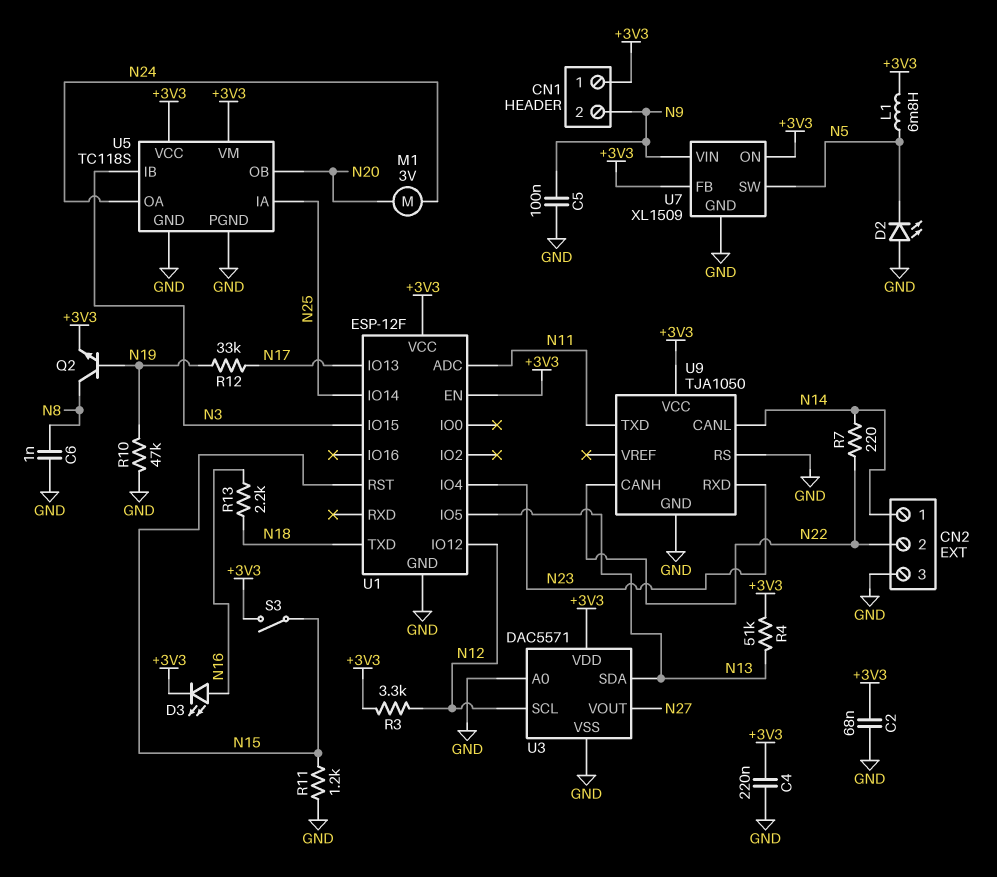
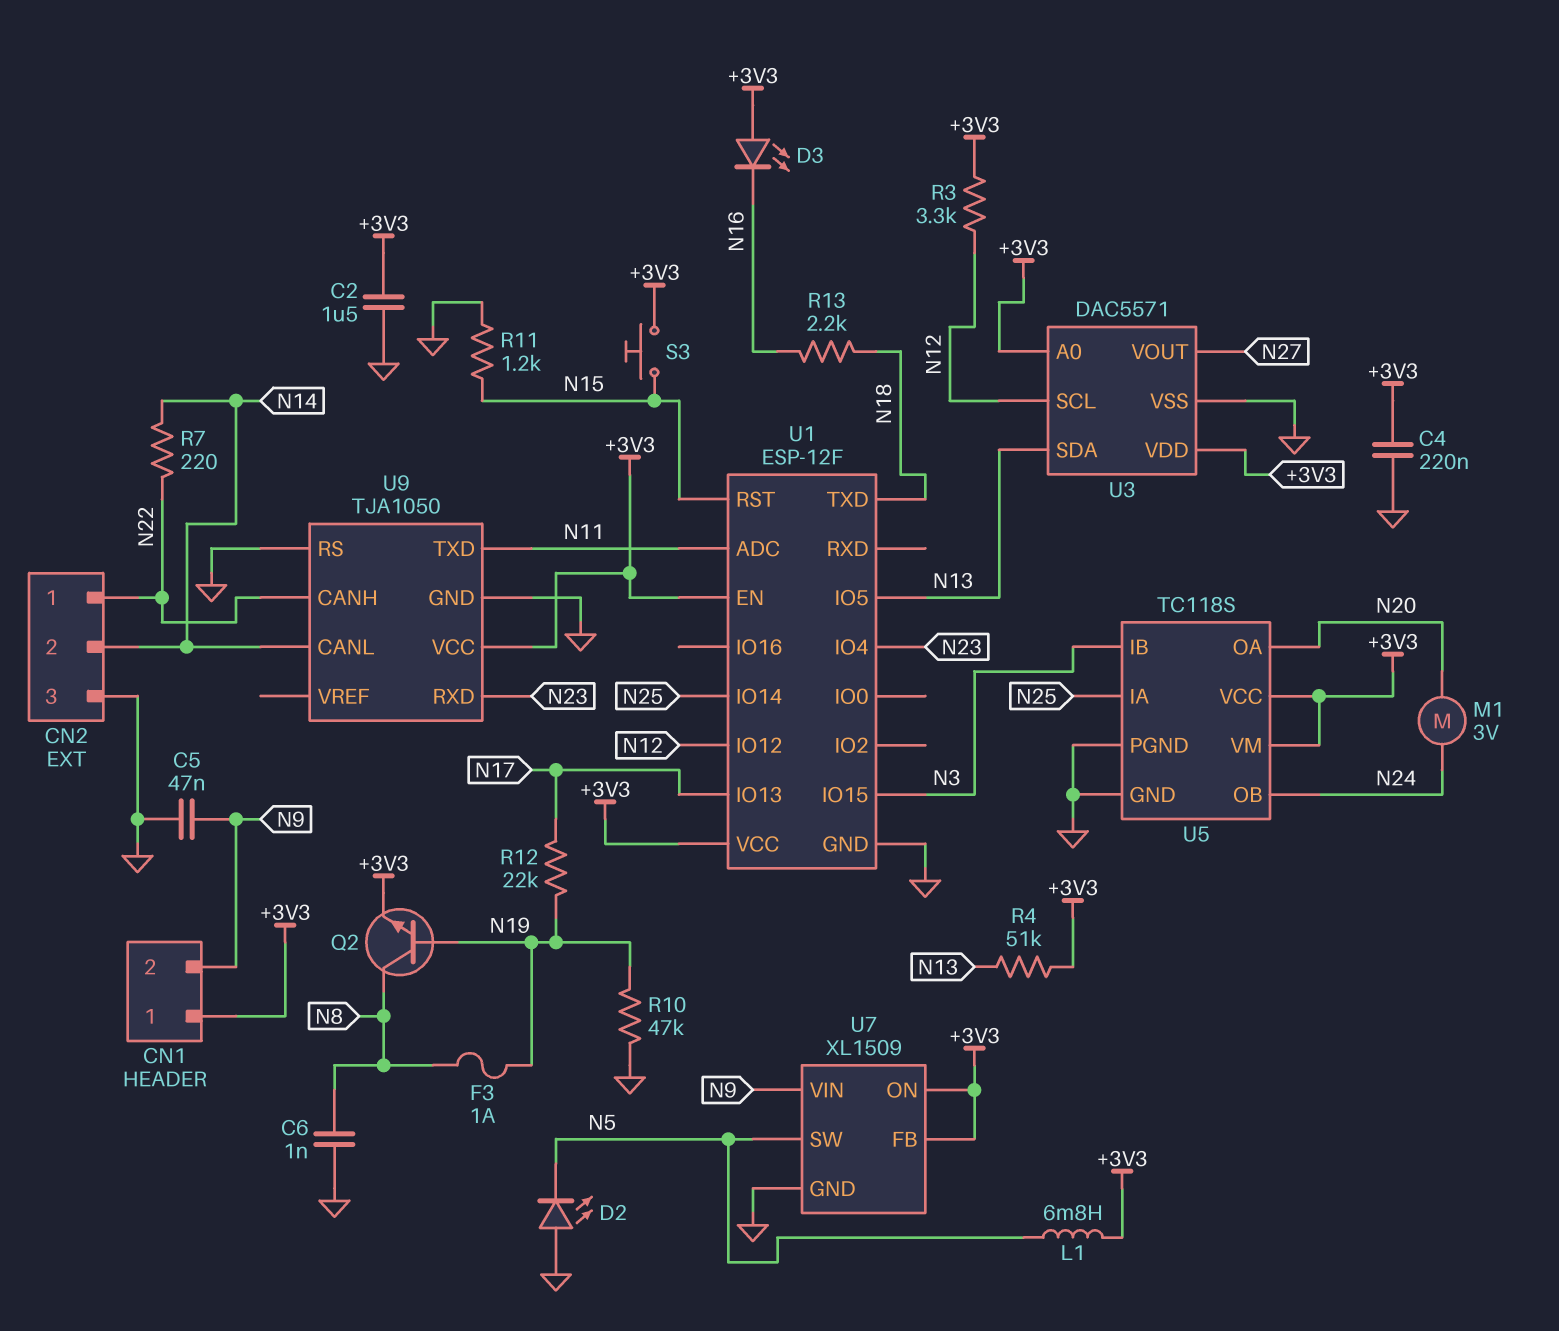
C2: 68nF (+3V3, GND) -> 1.5uF (+3V3, GND)
C5: 100nF (GND, N9) -> 47nF (GND, N9)
CN2 pin 1: N14 -> N22
CN2 pin 2: N22 -> N14
D3: LED (A N16, K +3V3) -> LED (A +3V3, K N16)
F3: none -> 1A (N8, N19)
R12: 33k (N17, N19) -> 22k (N17, N19)
S3: switch (+3V3, N15) -> button (+3V3, N15)
U3 pin A0: GND -> +3V3
U5 pin OA: N24 -> N20
U5 pin OB: N20 -> N24

